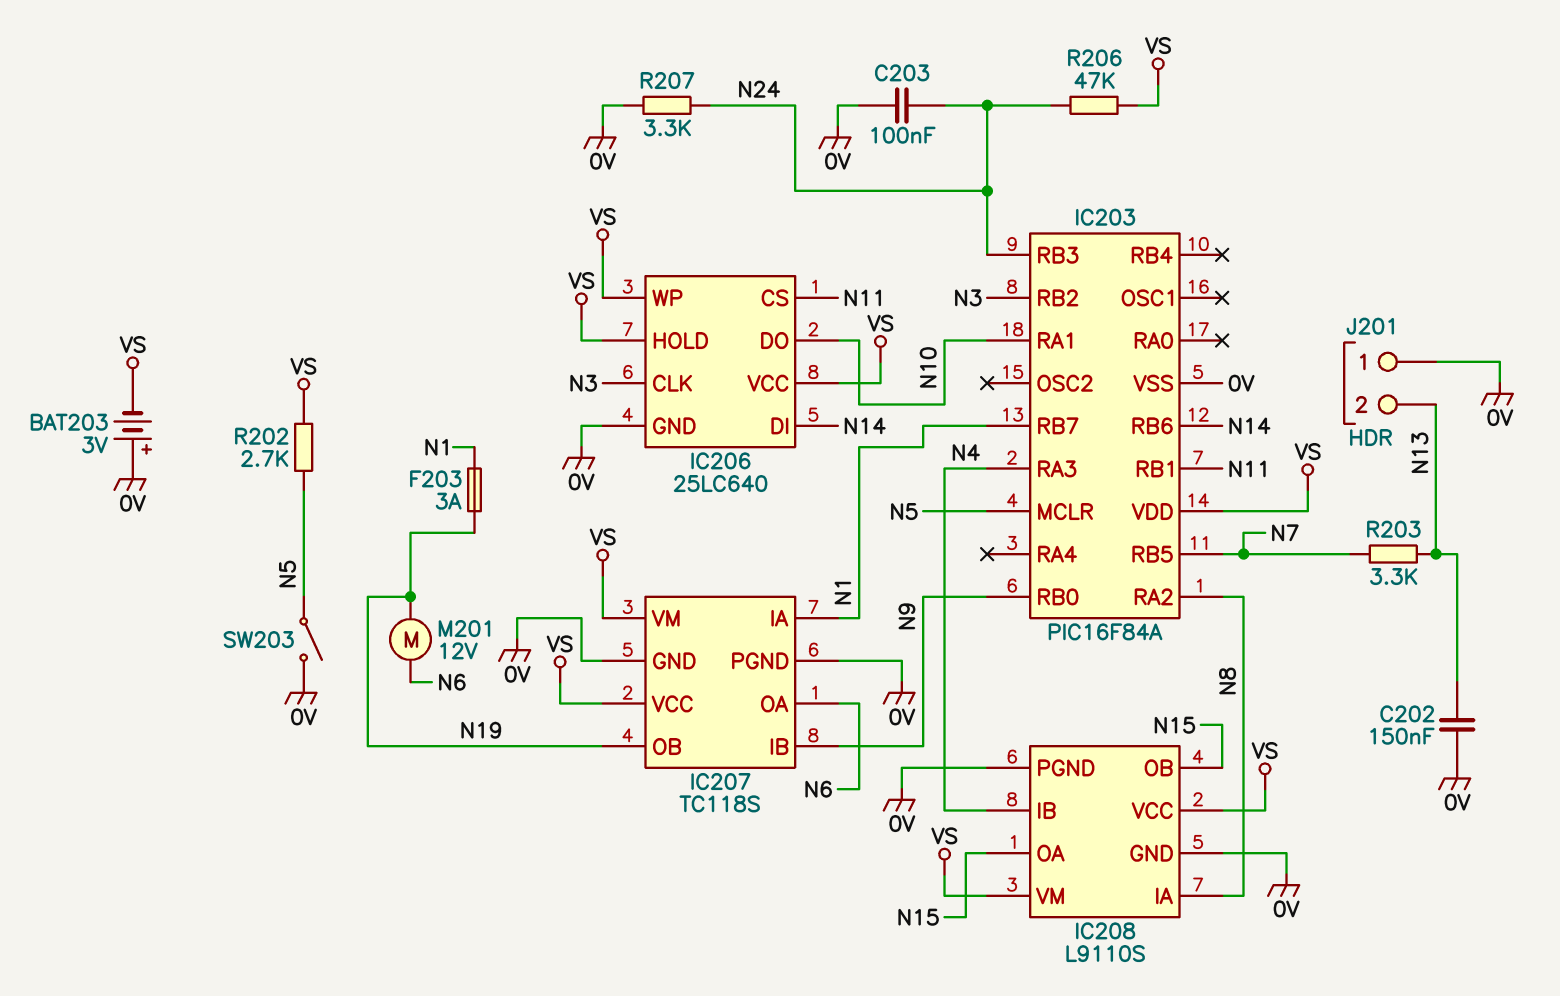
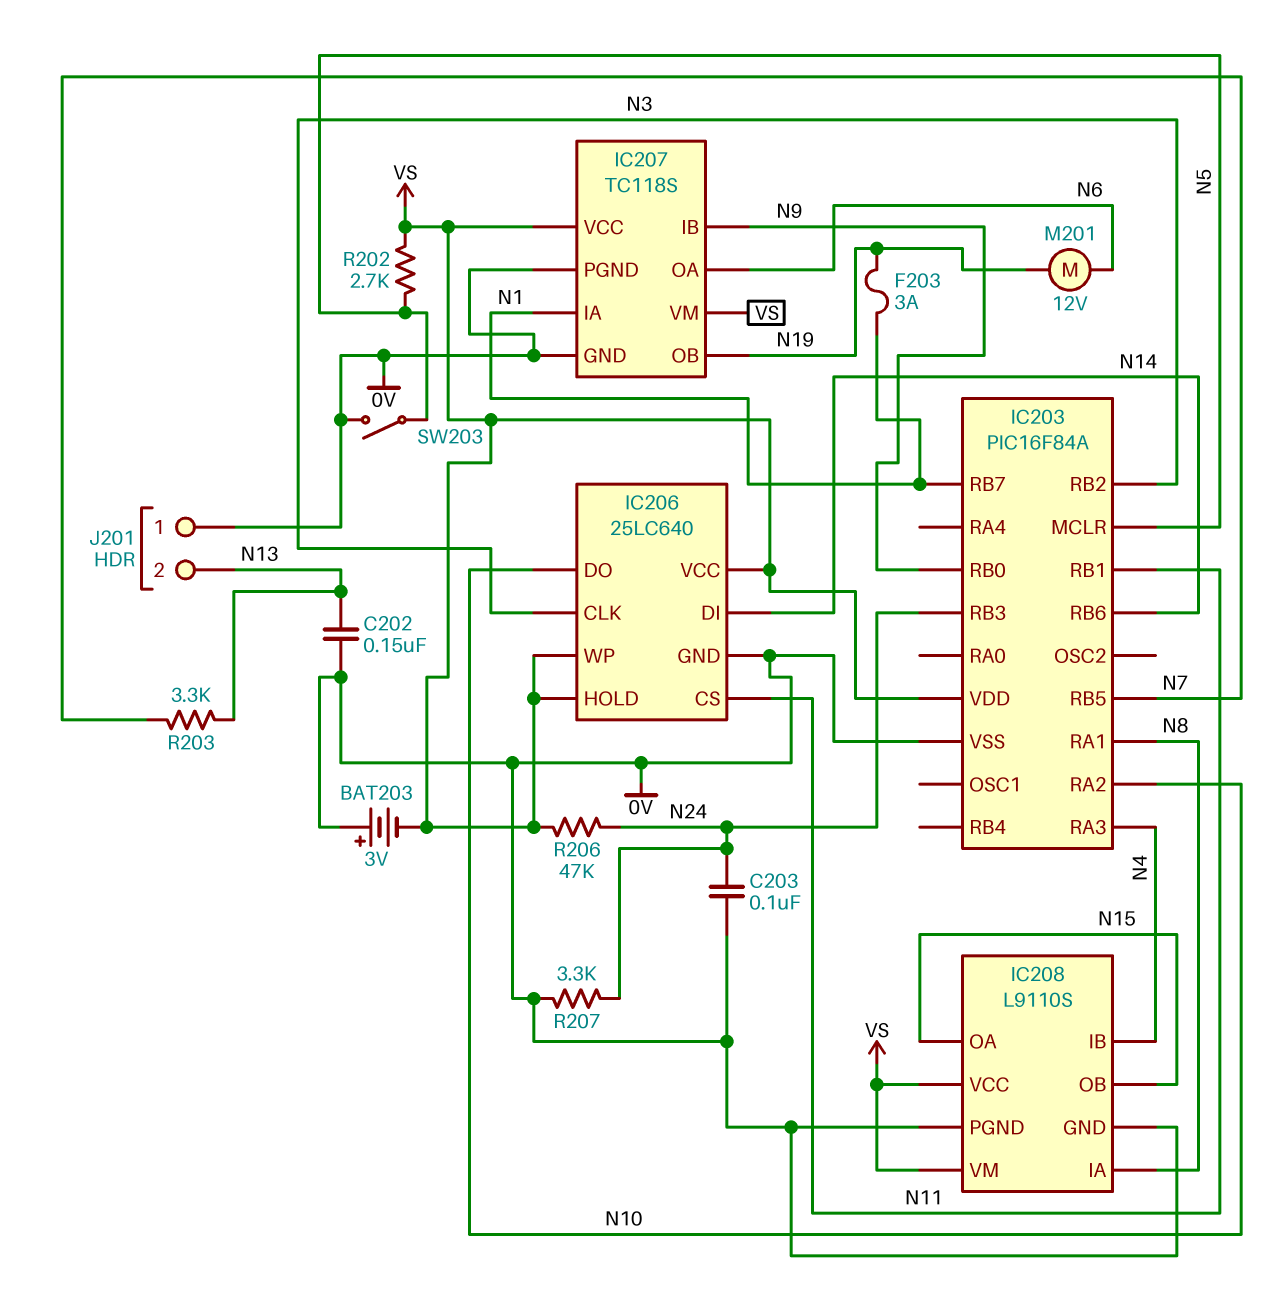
IC203 pin RA1: N10 -> N8
IC203 pin RA2: N8 -> N10

